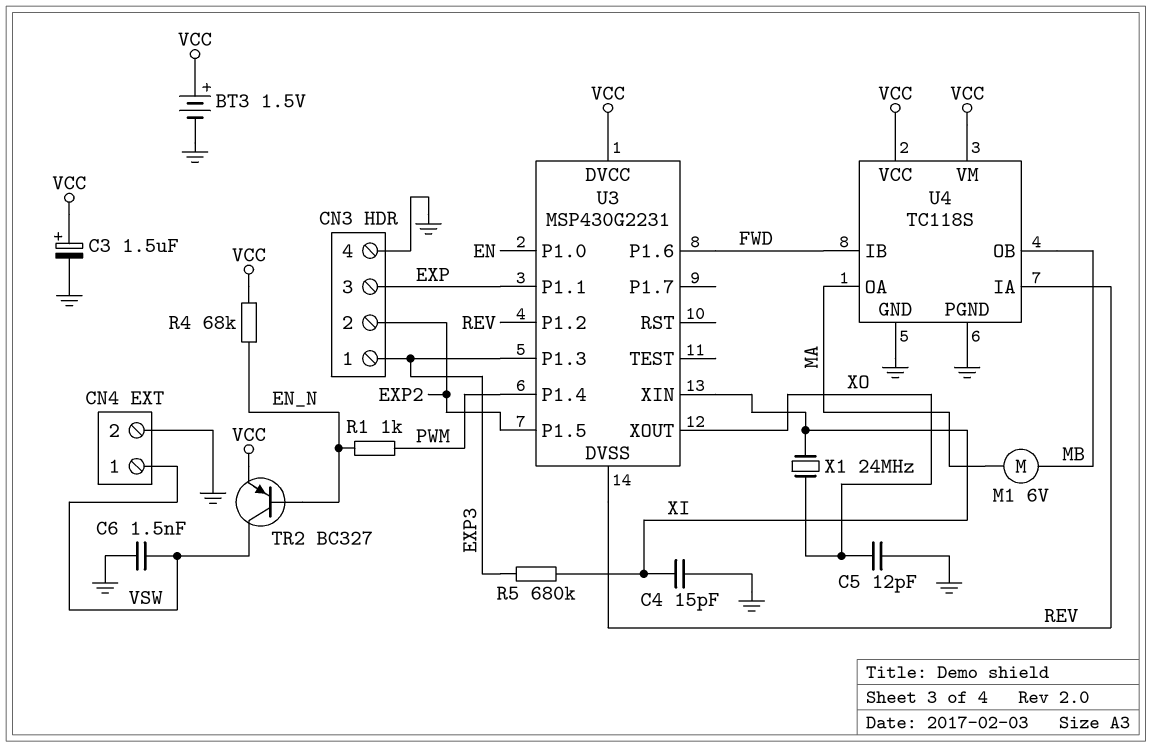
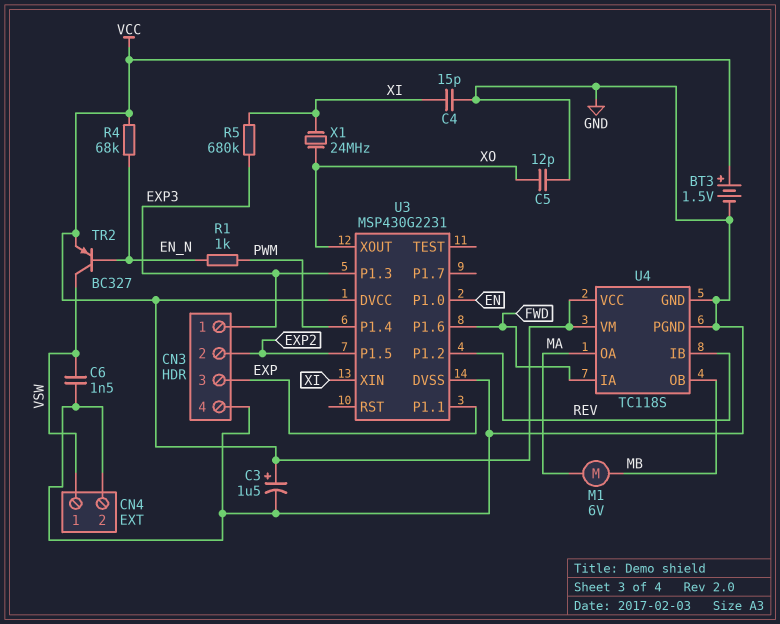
U3 pin DVSS: REV -> GND
U4 pin IA: REV -> FWD
U4 pin IB: FWD -> REV

